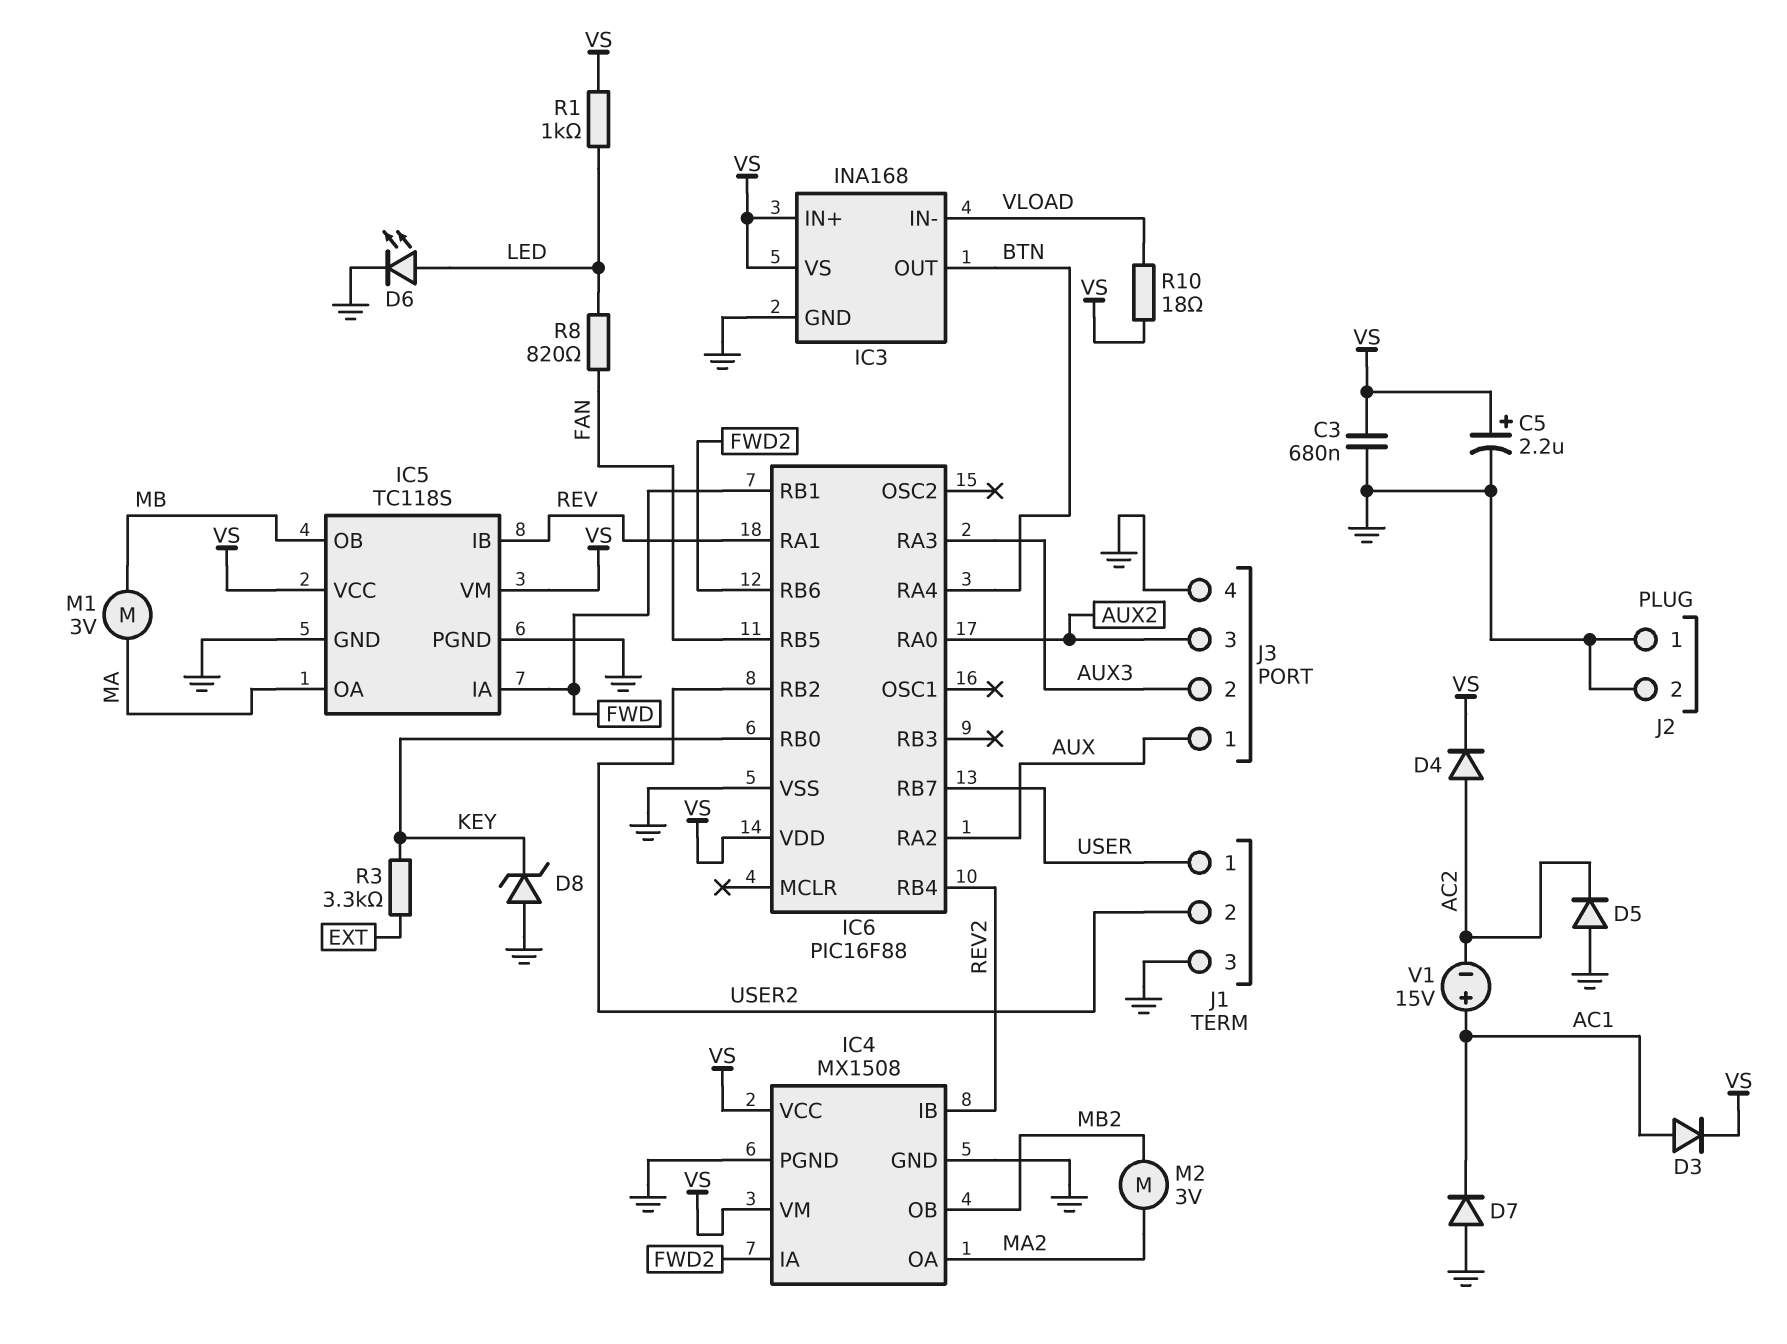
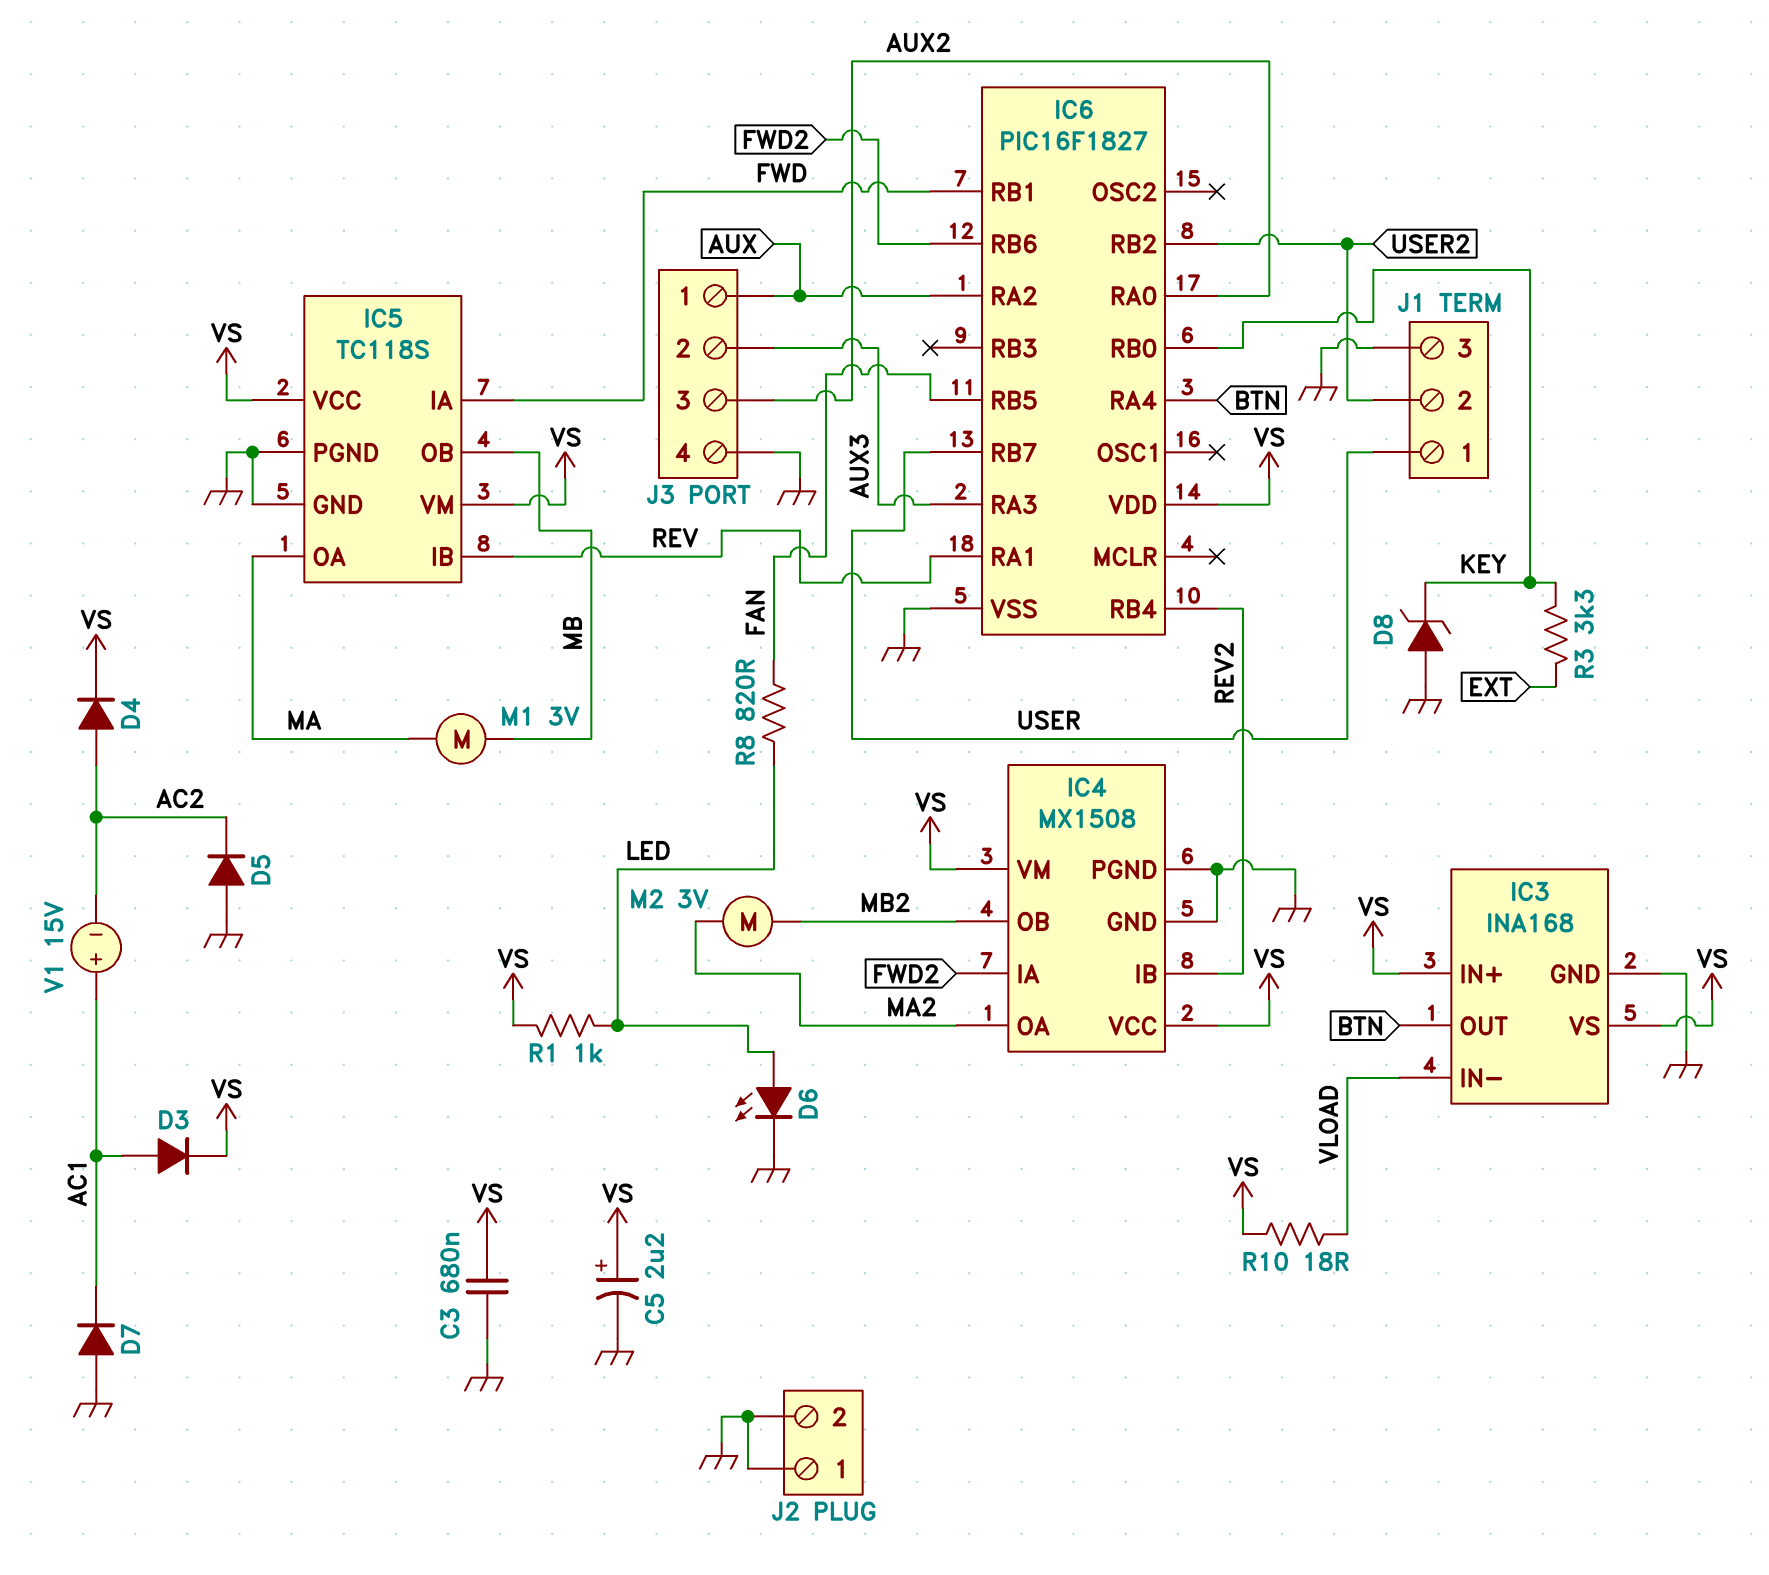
IC6: PIC16F88 -> PIC16F1827

